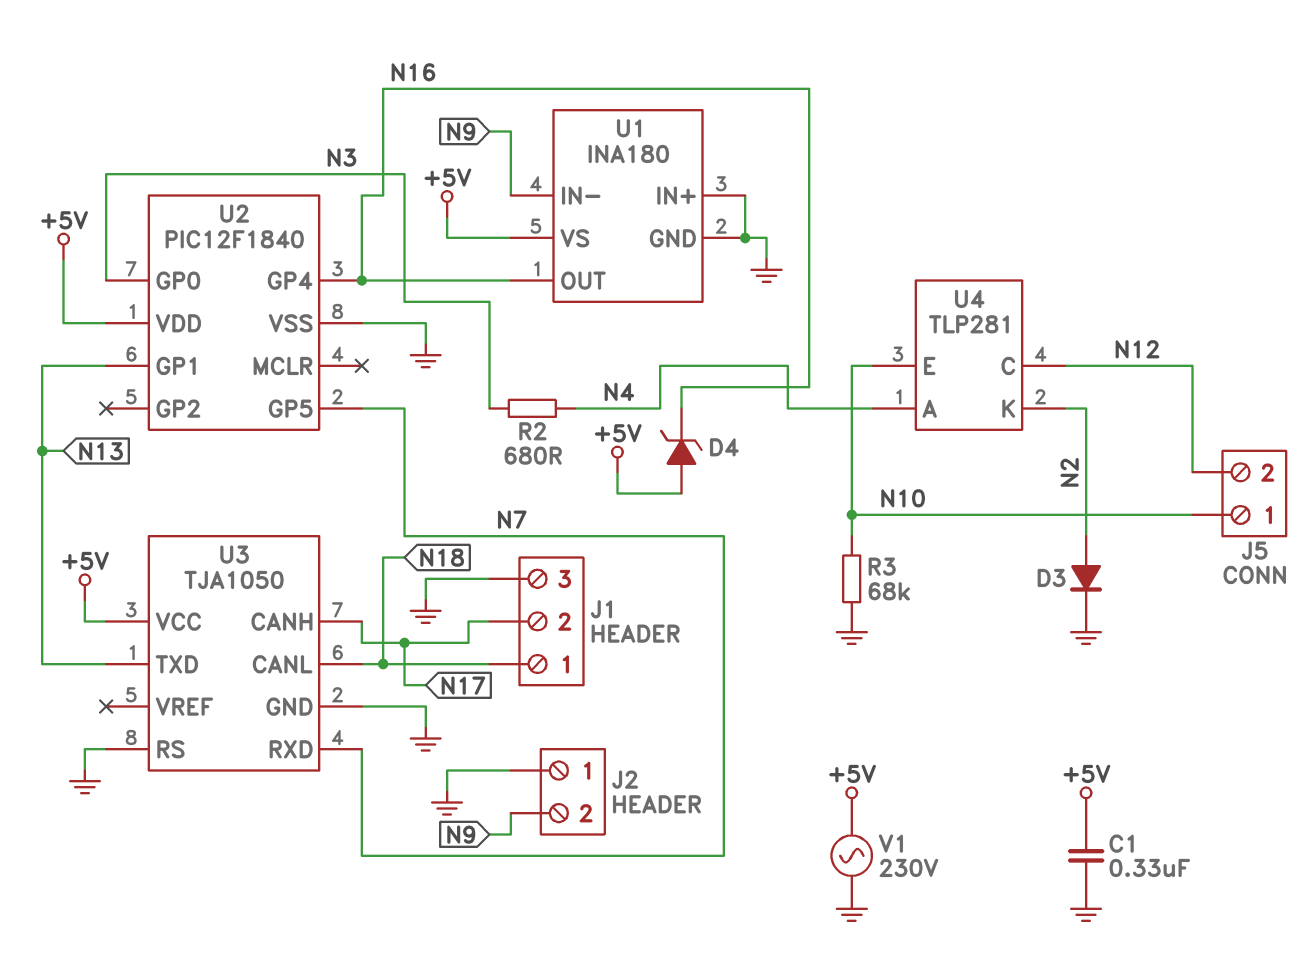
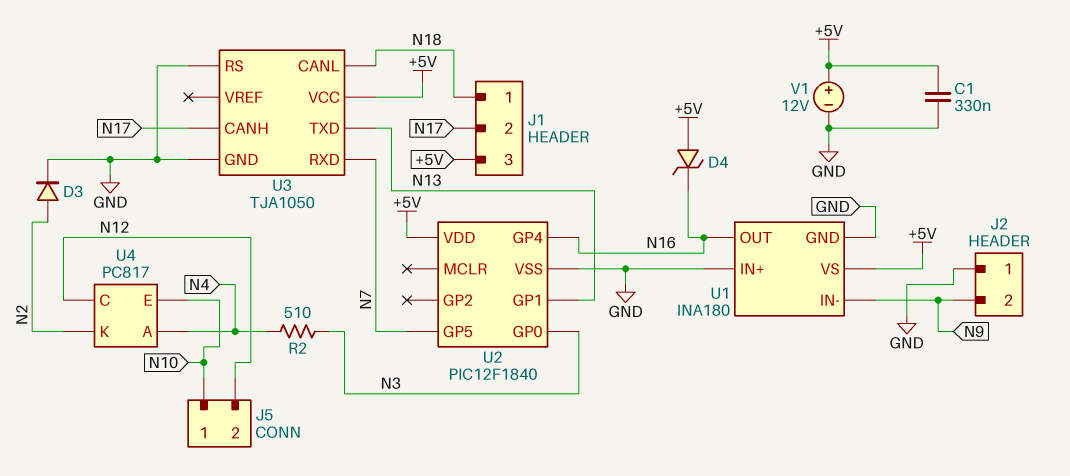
J1 pin 3: GND -> +5V
R2: 680 (N3, N4) -> 510 (N3, N4)
R3: 68k (GND, N10) -> none
U4: TLP281 -> PC817
V1: AC 230V (+5V, GND) -> 12V (plus +5V, minus GND)

